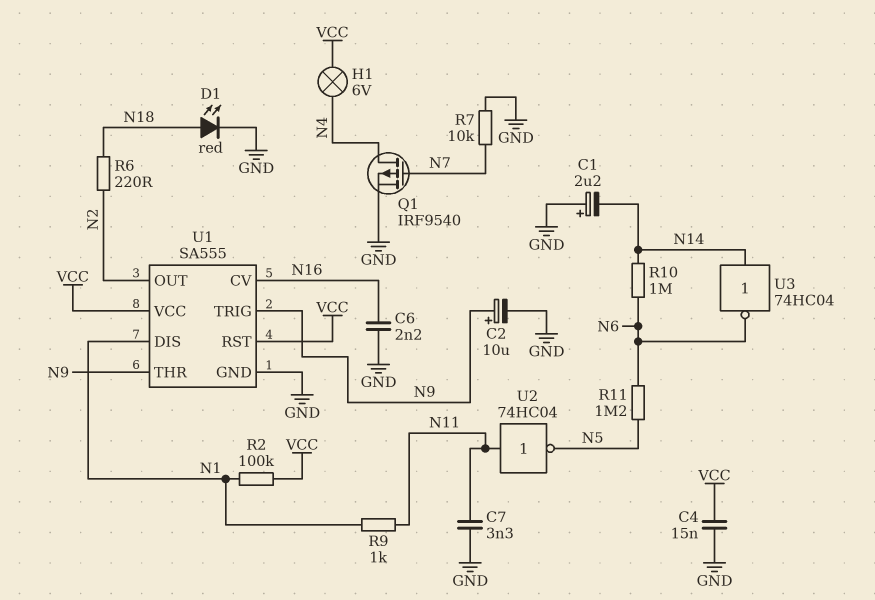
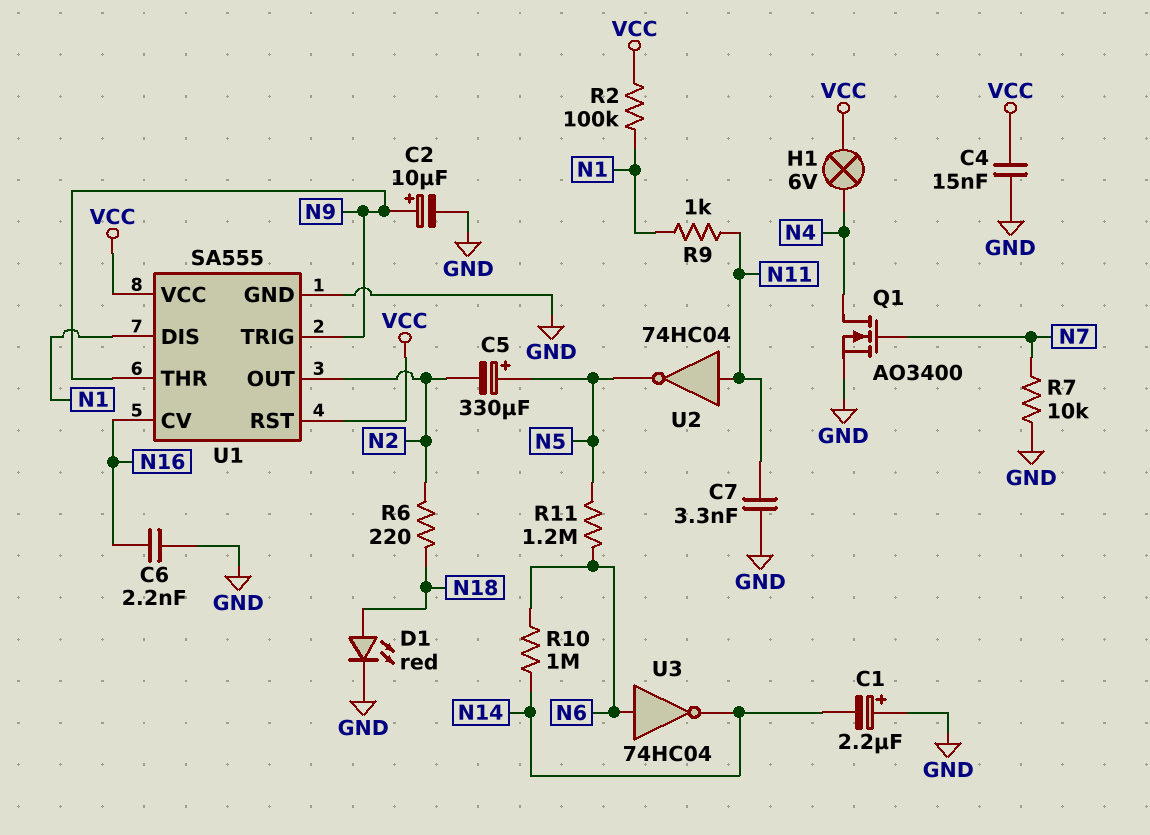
C5: none -> 330uF (plus N5, minus N2)
Q1: PMOS IRF9540 (G N7, D N4, S GND) -> NMOS AO3400 (G N7, D N4, S GND)
U3: NOT 74HC04 (in N14, out N6) -> NOT 74HC04 (in N6, out N14)

